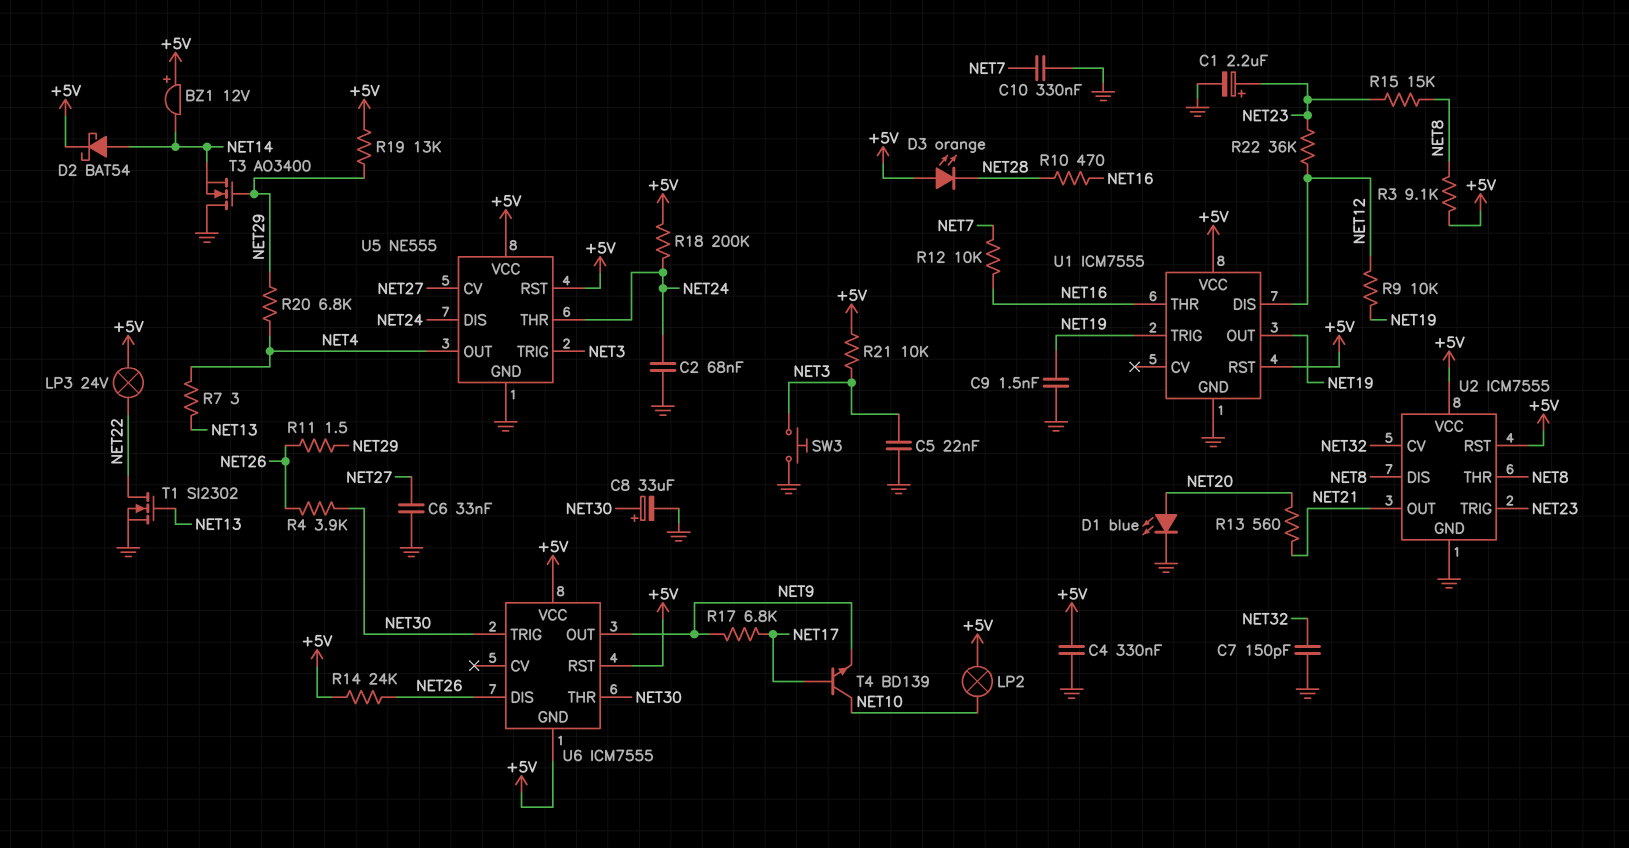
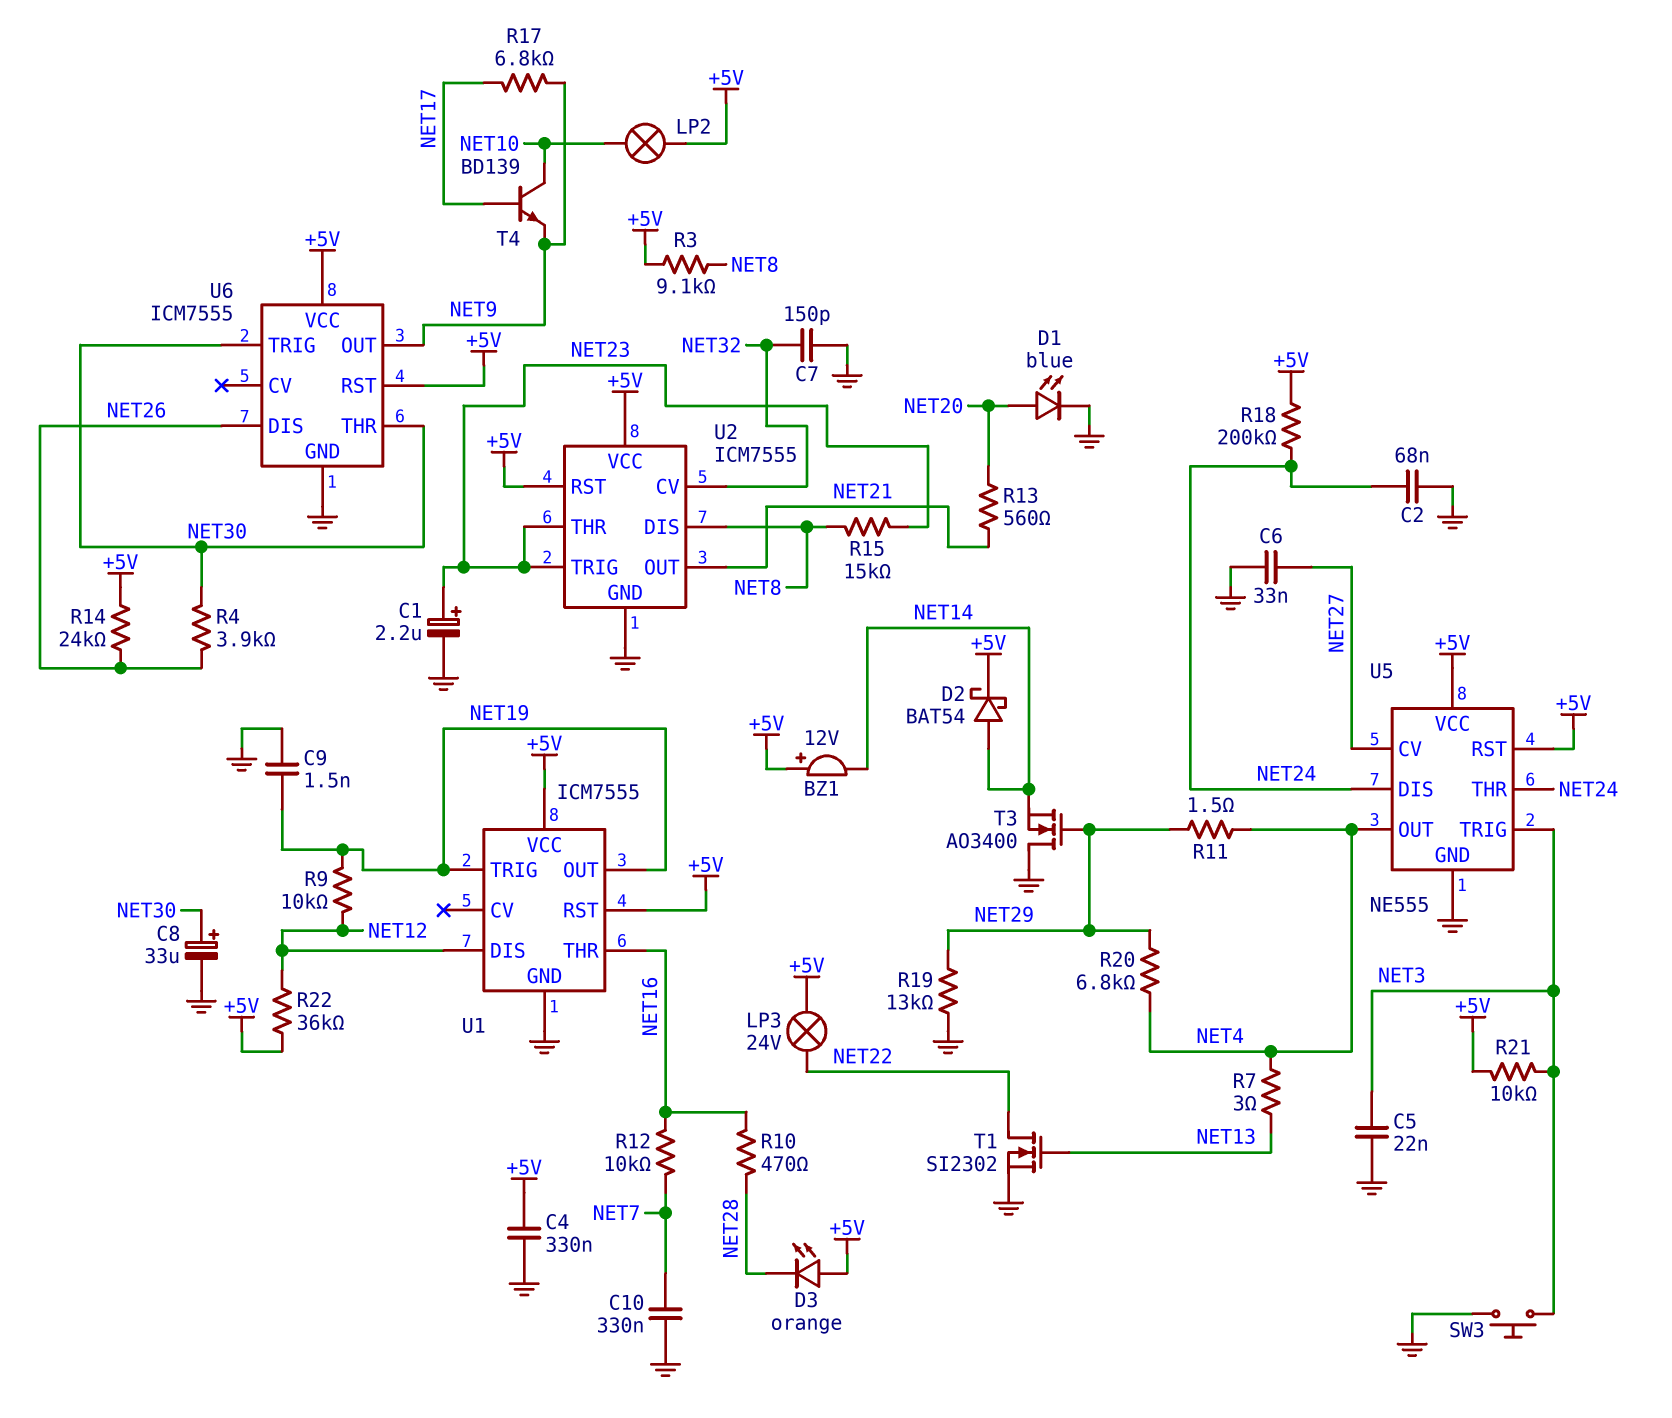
R11: 1.5 (NET26, NET29) -> 1.5 (NET4, NET29)
R19: 13k (+5V, NET29) -> 13k (GND, NET29)
R22: 36k (NET12, NET23) -> 36k (+5V, NET12)
U2 pin THR: NET8 -> NET23
U6 pin GND: +5V -> GND

